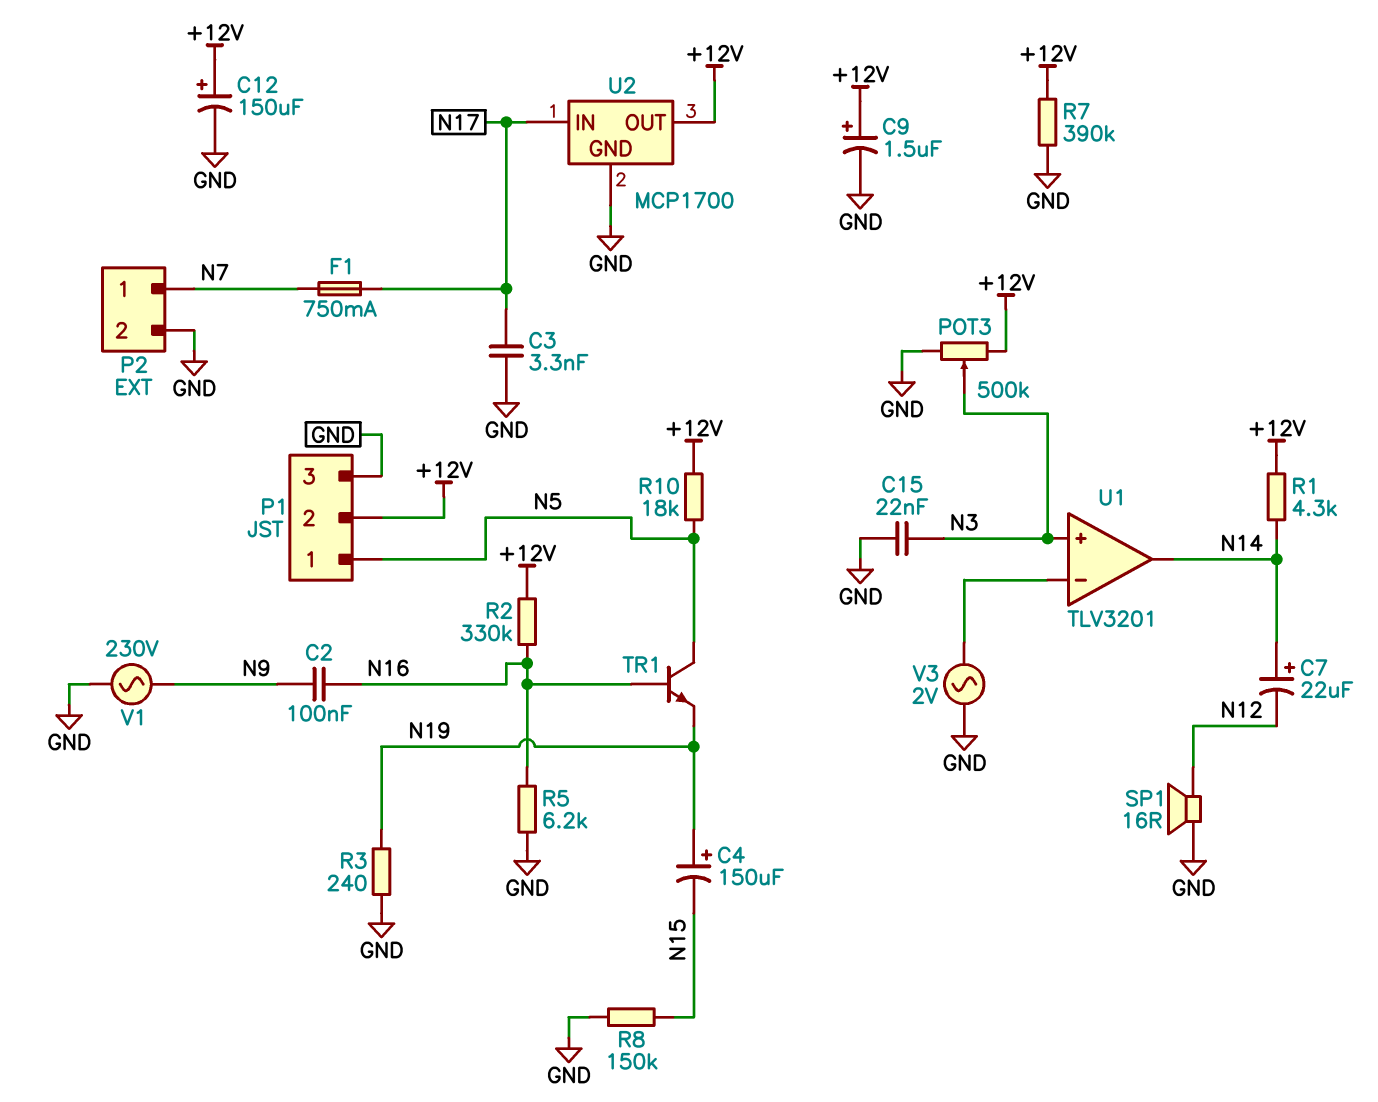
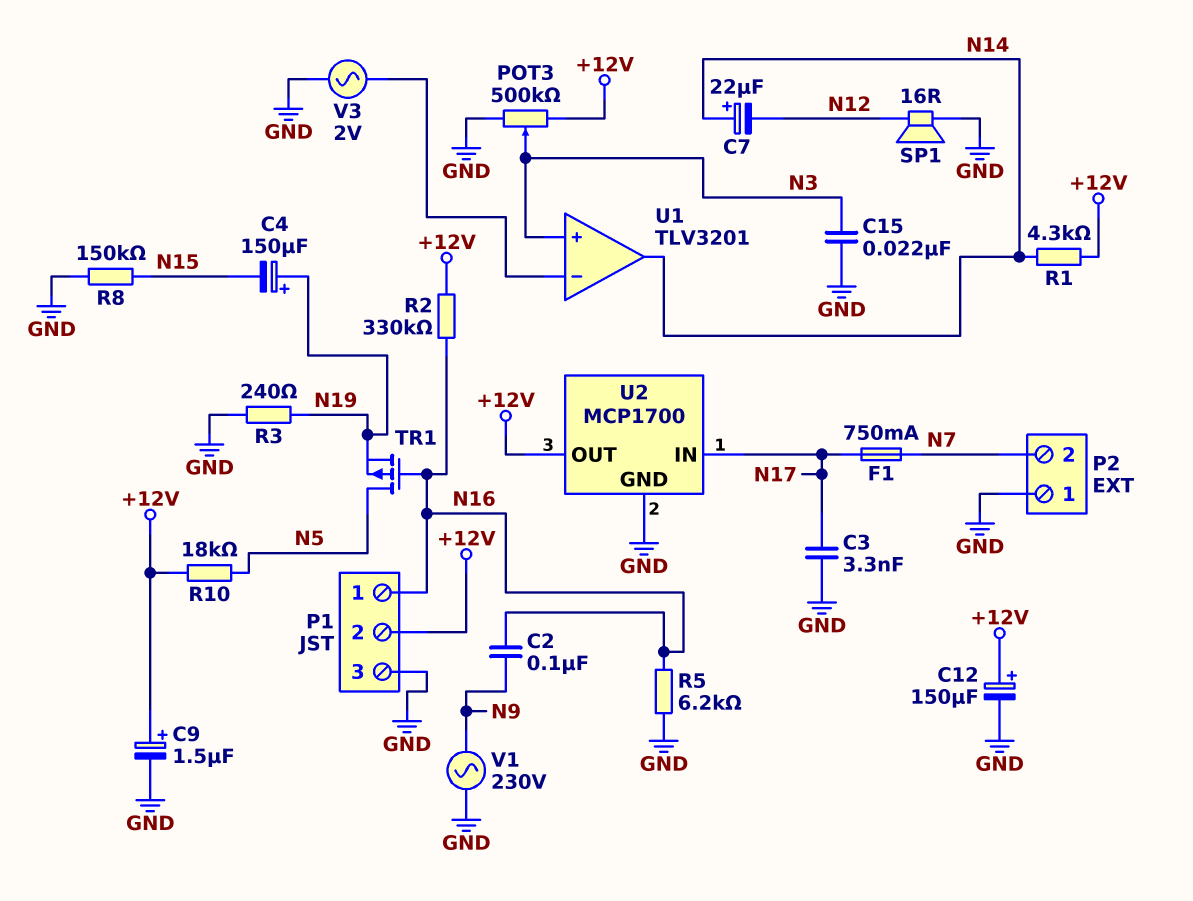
P1 pin 1: N5 -> N16
P2 pin 1: N7 -> GND
P2 pin 2: GND -> N7
R7: 390k (+12V, GND) -> none
TR1: NPN (B N16, C N5, E N19) -> PMOS (G N16, D N5, S N19)

